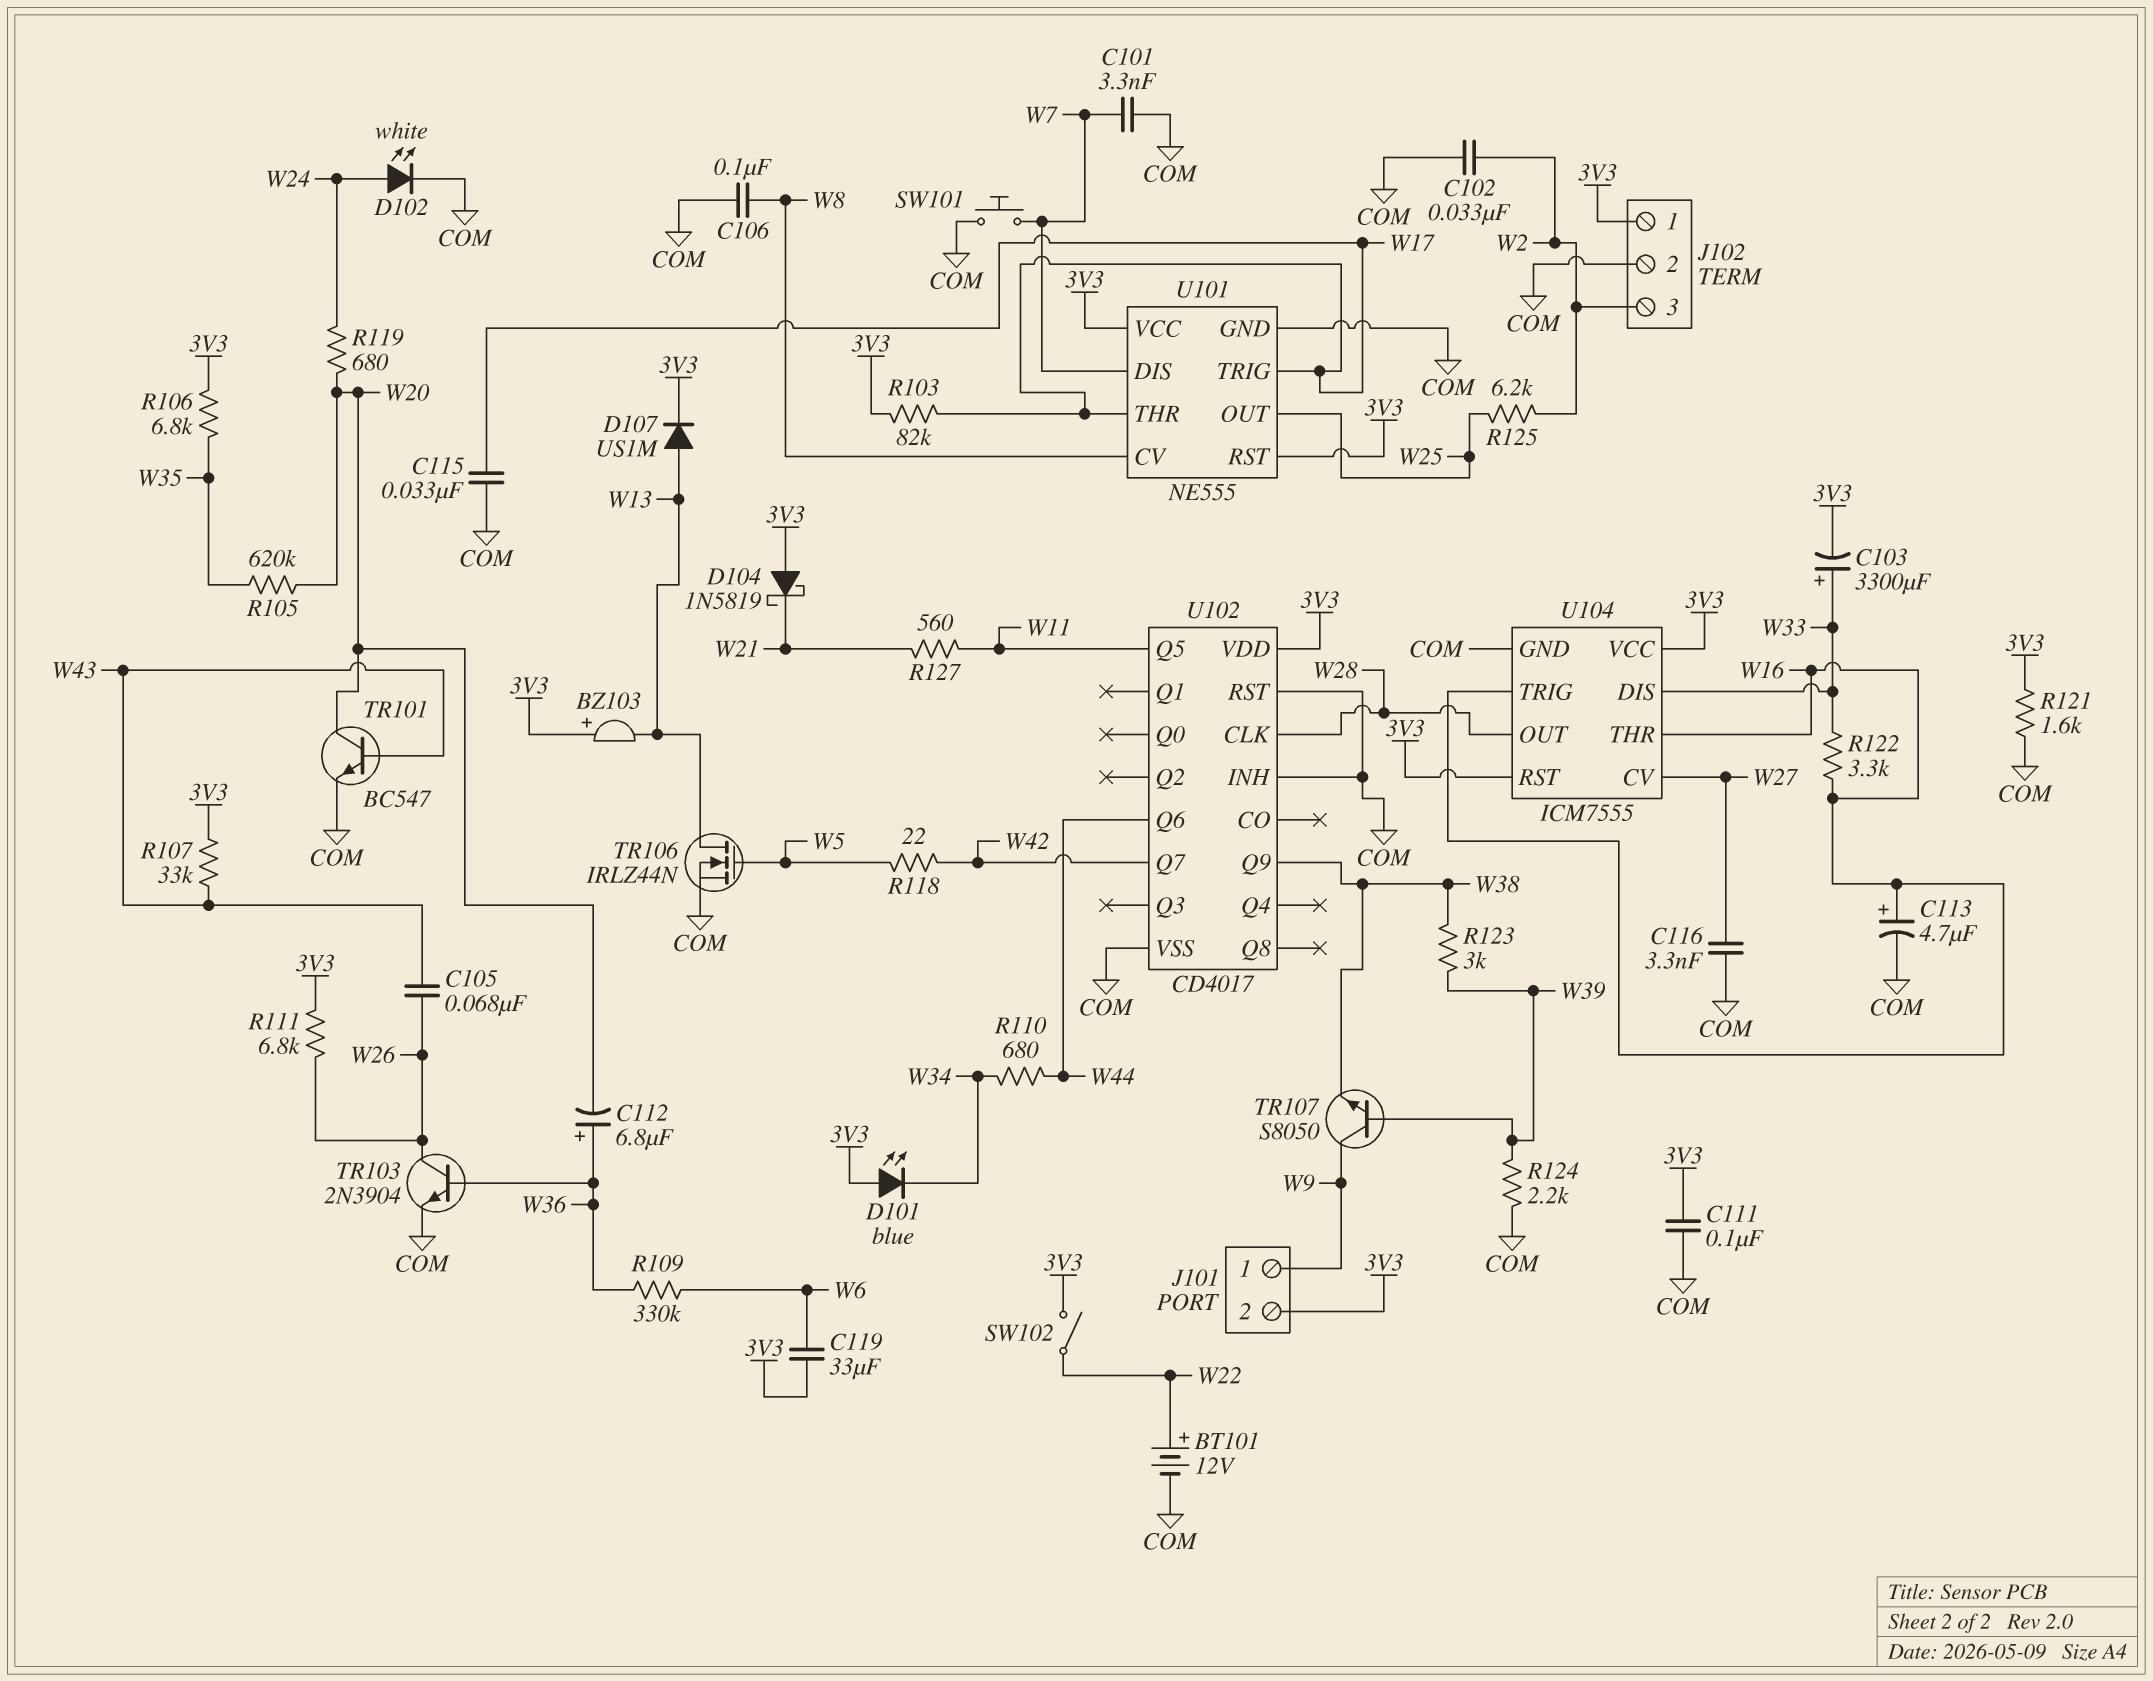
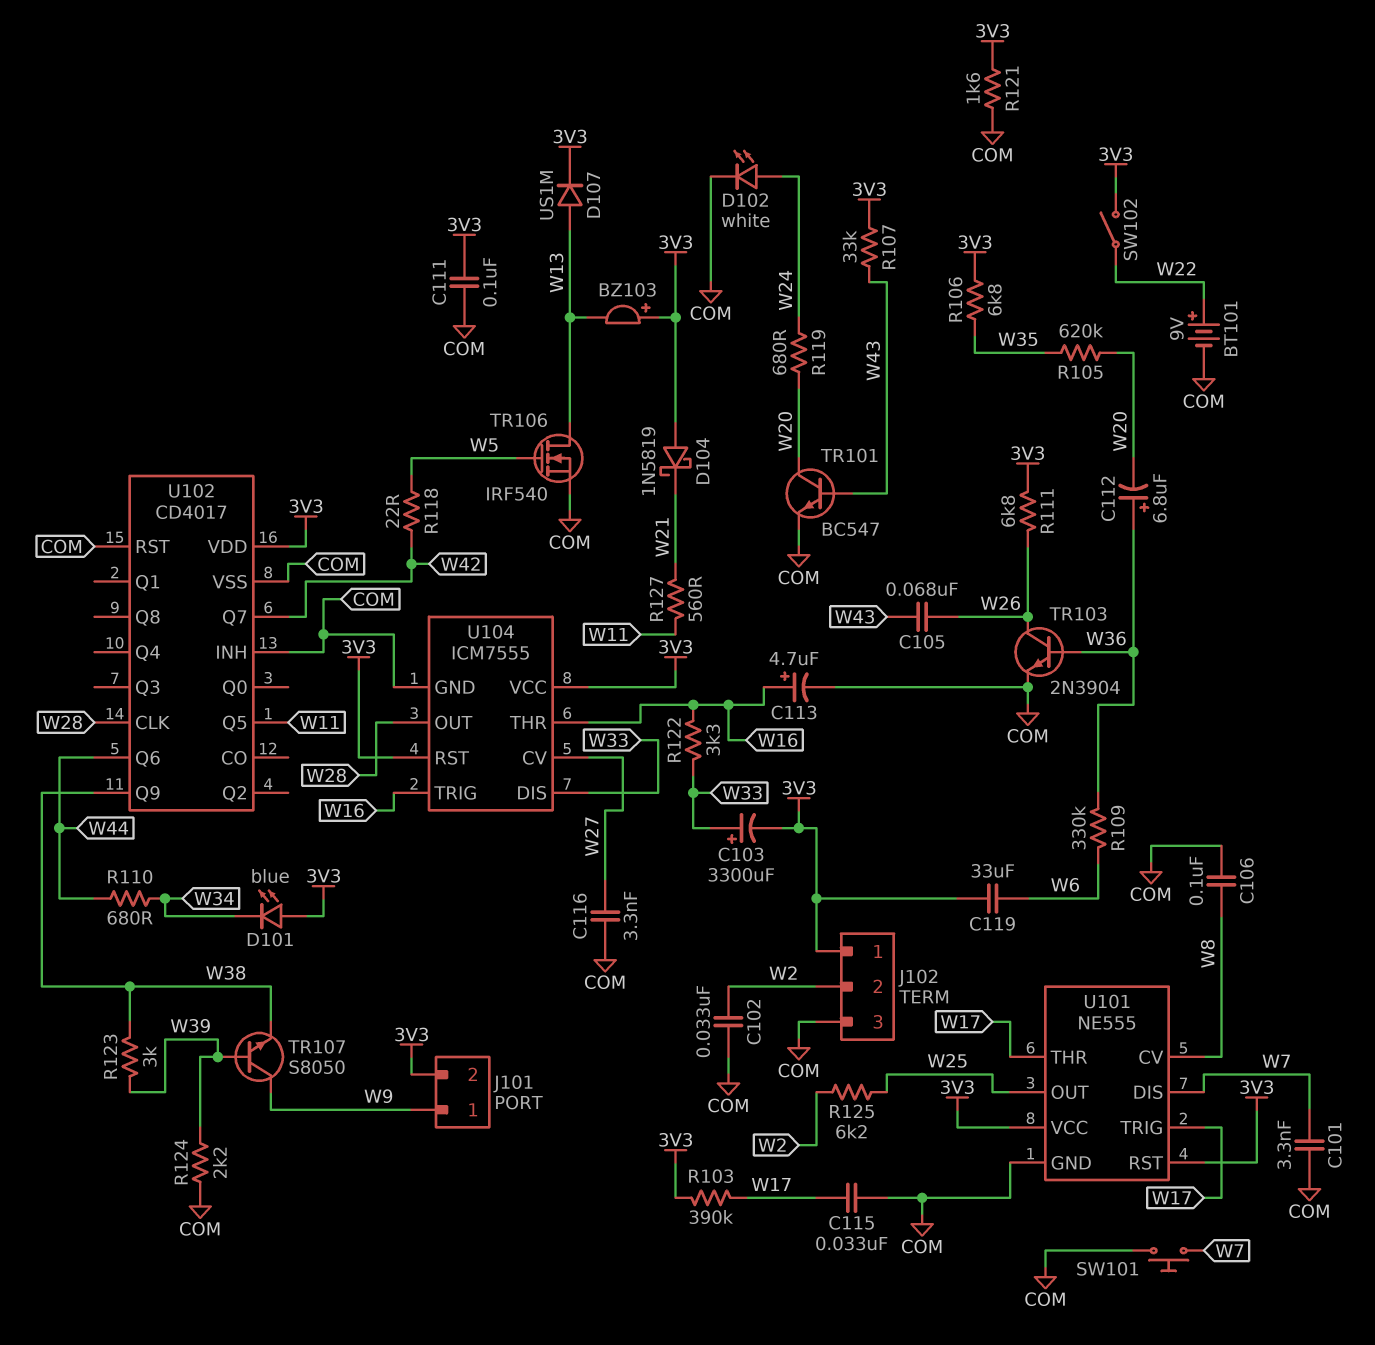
BT101: 12V (plus W22, minus COM) -> 9V (plus W22, minus COM)
J102 pin 2: COM -> W2
J102 pin 3: W2 -> COM
R103: 82k (3V3, W17) -> 390k (3V3, W17)
TR106: NMOS IRLZ44N (G W5, D W13, S COM) -> NMOS IRF540 (G W5, D W13, S COM)

